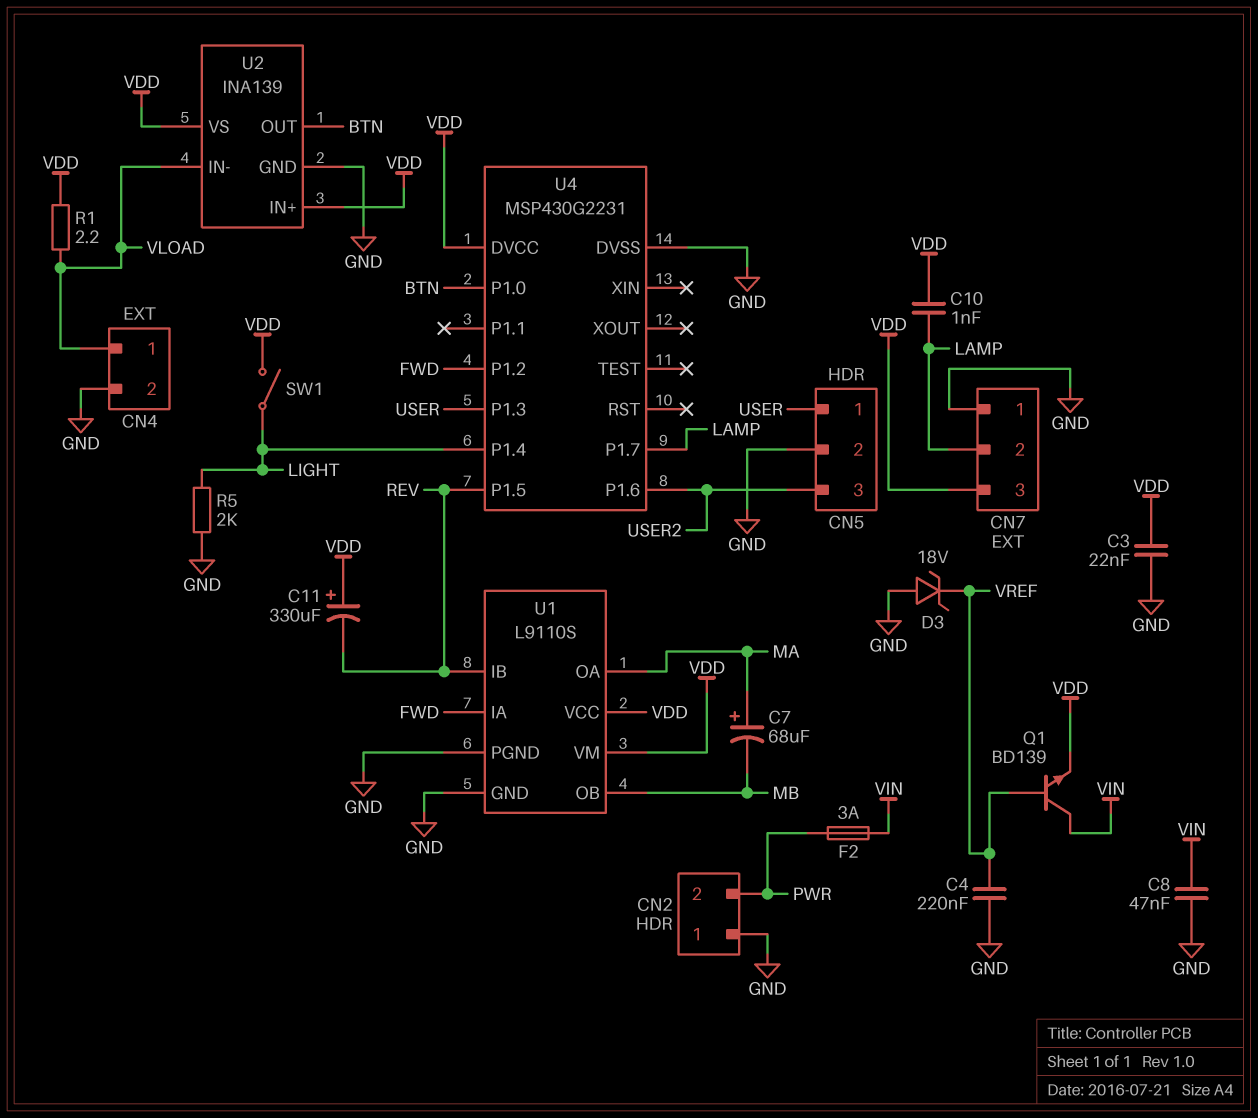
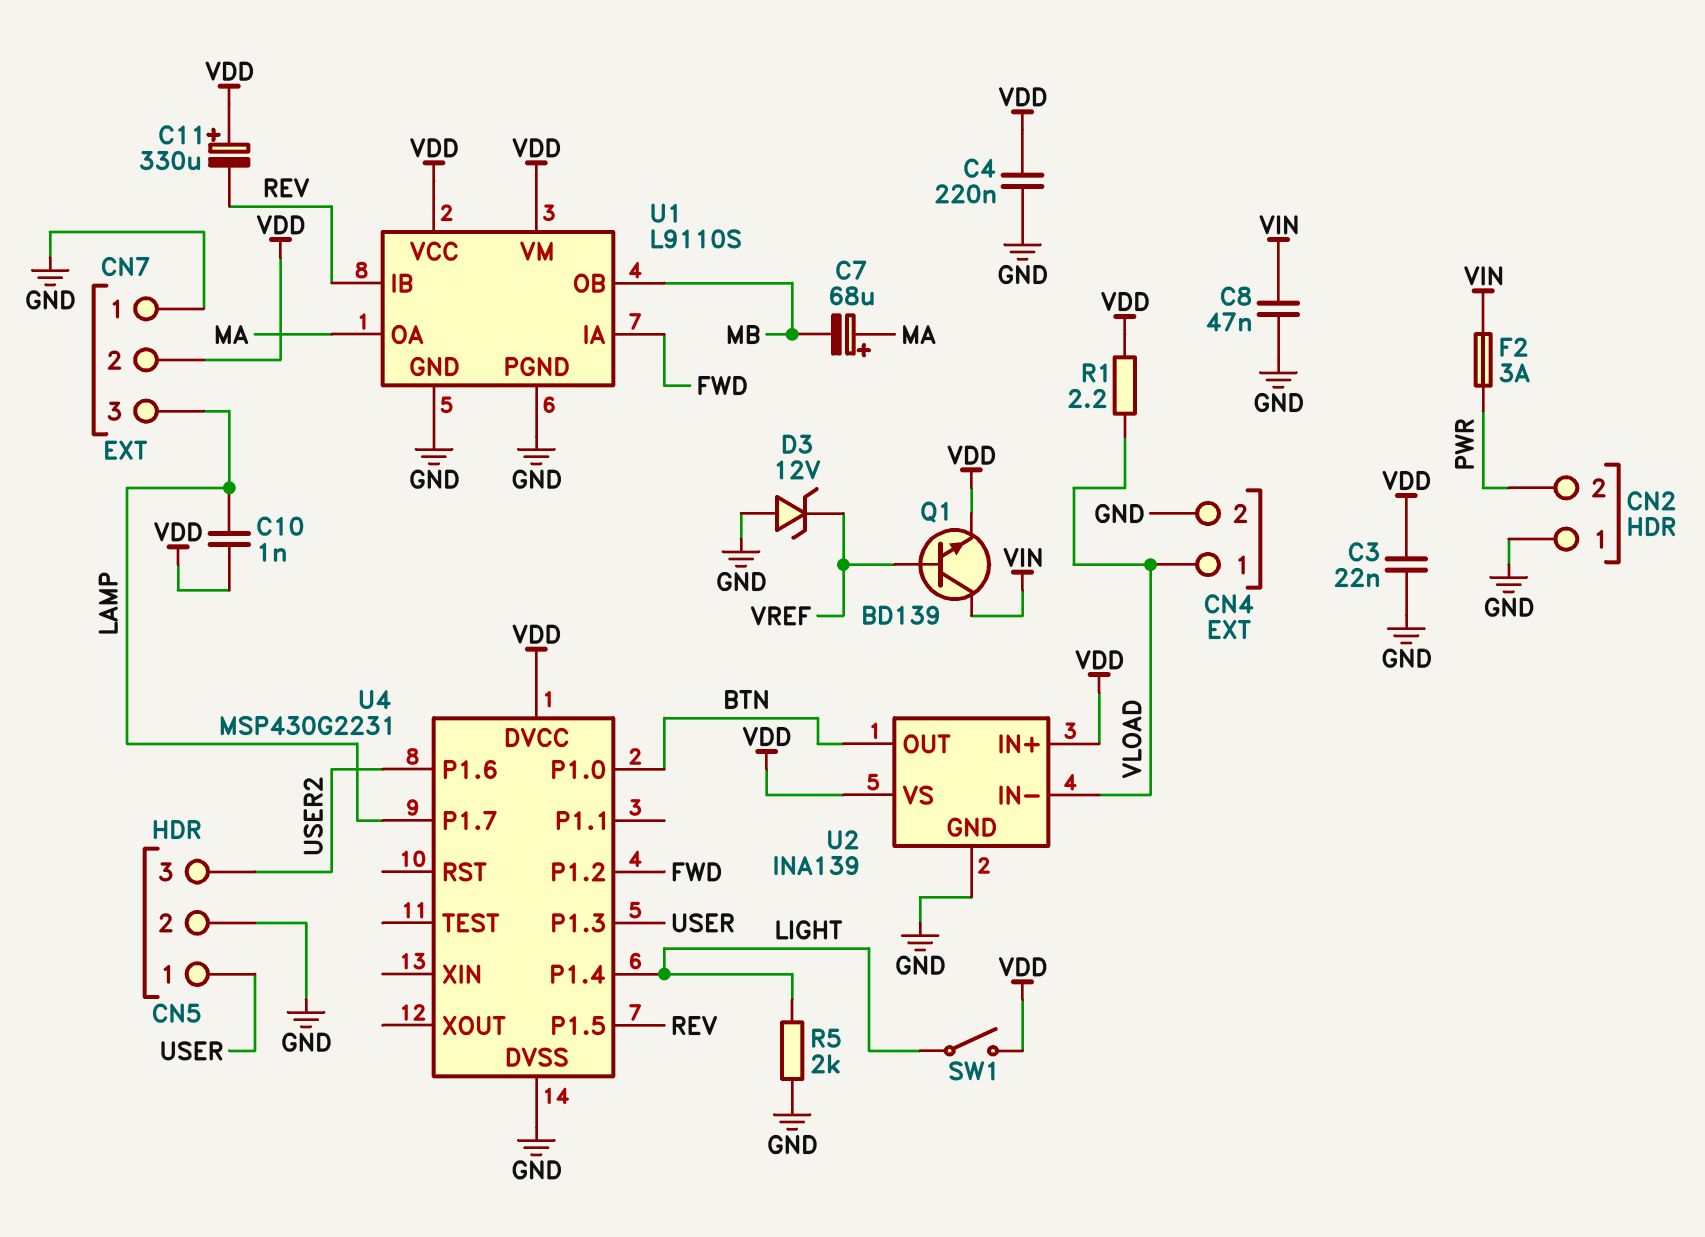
C4: 220nF (GND, VREF) -> 220nF (GND, VDD)
CN7 pin 2: LAMP -> VDD
CN7 pin 3: VDD -> LAMP
D3: zener 18V (A GND, K VREF) -> zener 12V (A GND, K VREF)

